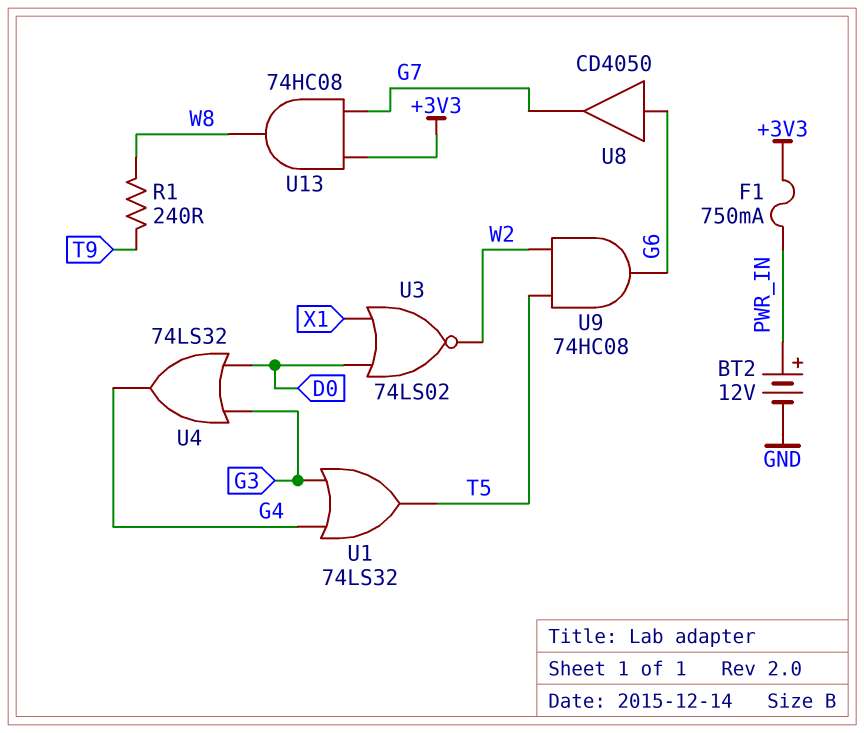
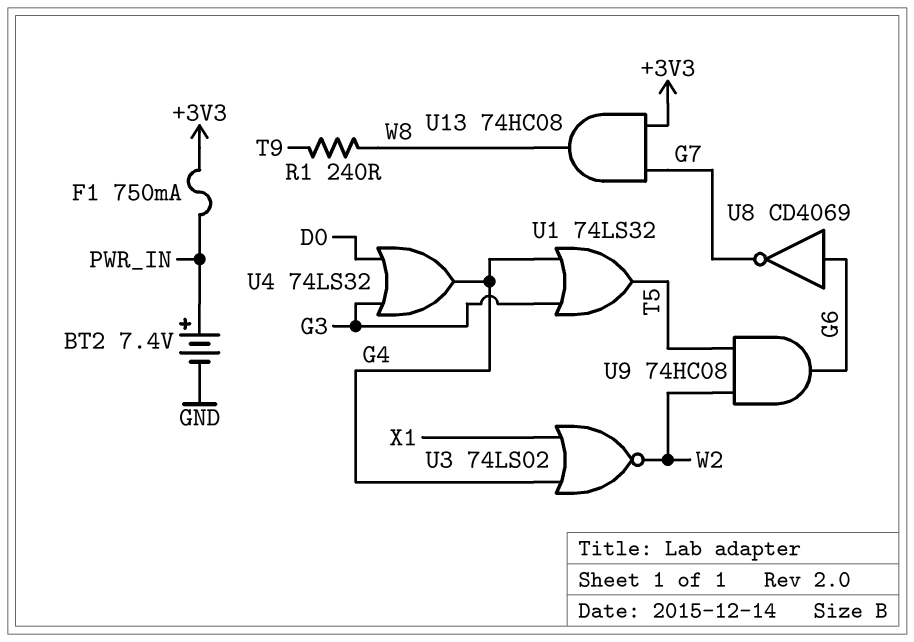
BT2: 12V (plus PWR_IN, minus GND) -> 7.4V (plus PWR_IN, minus GND)
U3: NOR 74LS02 (in D0, in X1, out W2) -> NOR 74LS02 (in G4, in X1, out W2)
U8: buffer CD4050 (in G6, out G7) -> NOT CD4069 (in G6, out G7)

